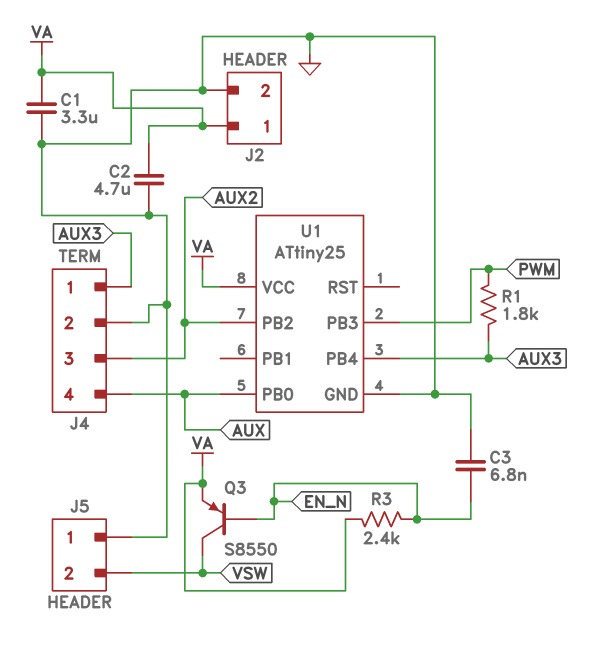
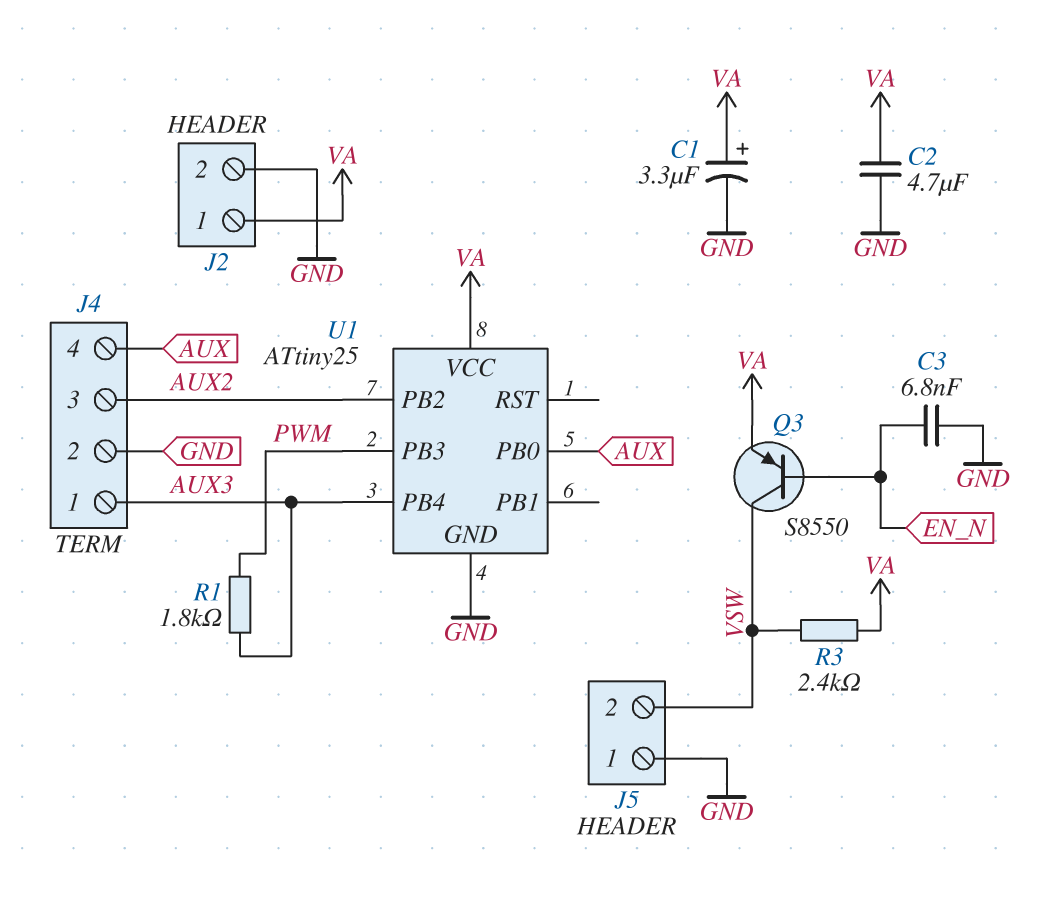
C1: 3.3uF (GND, VA) -> 3.3uF (plus VA, minus GND)
R3: 2.4k (EN_N, VA) -> 2.4k (VA, VSW)

